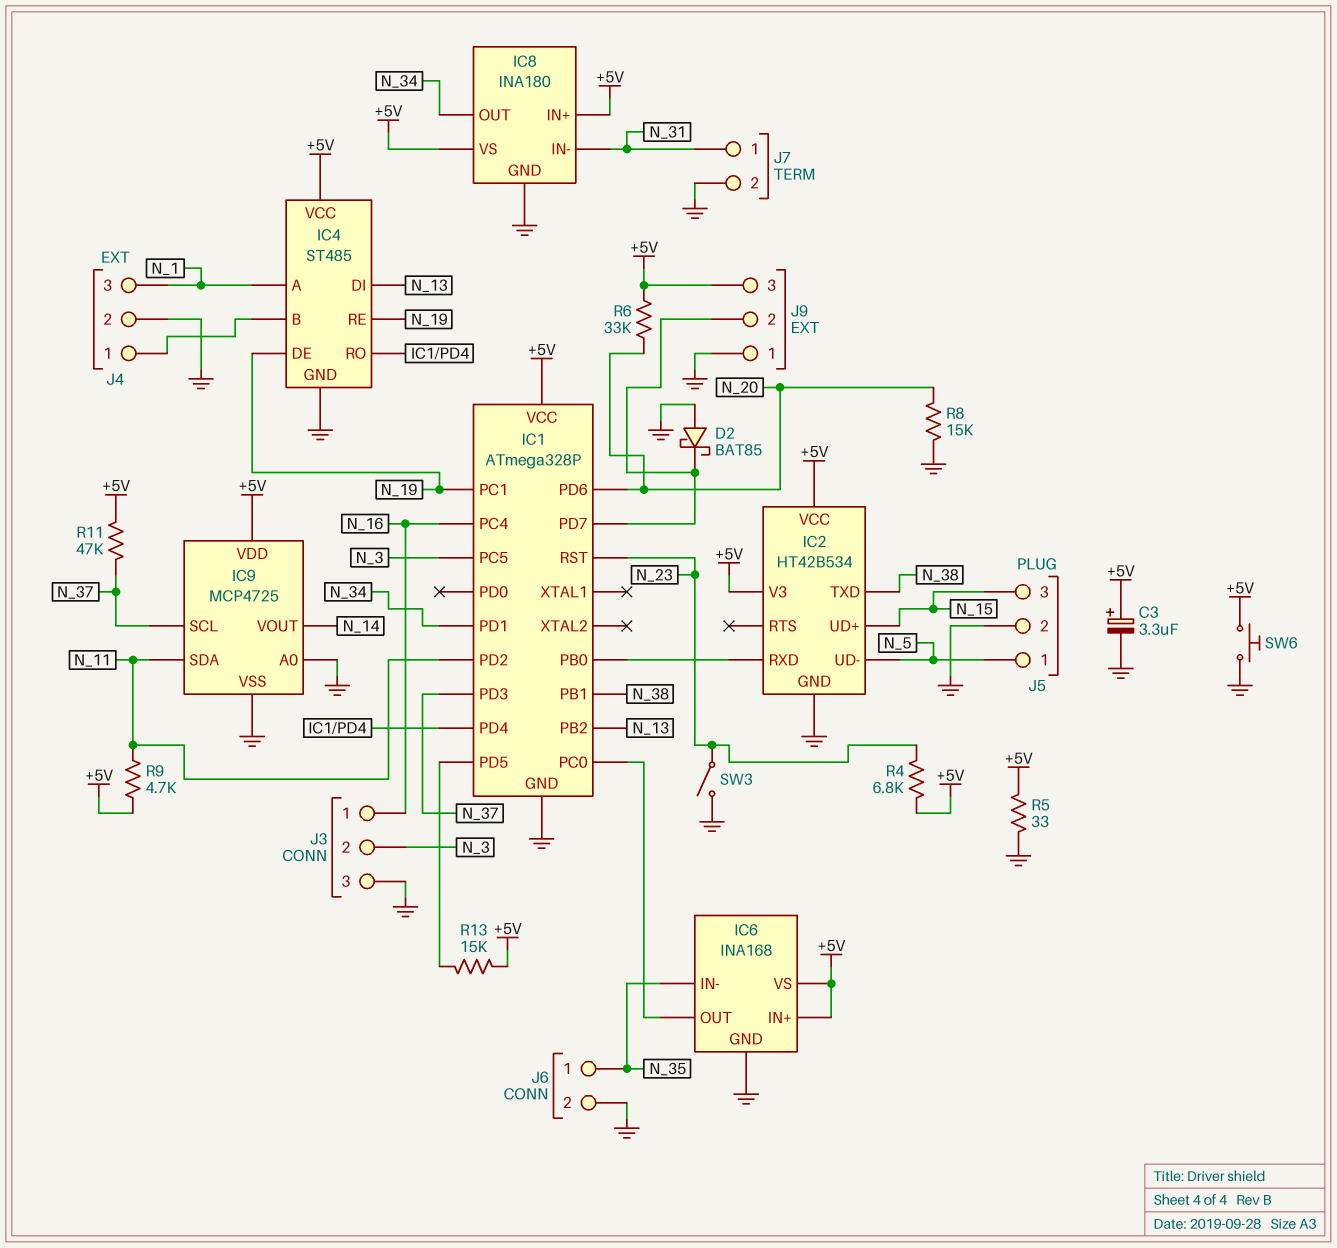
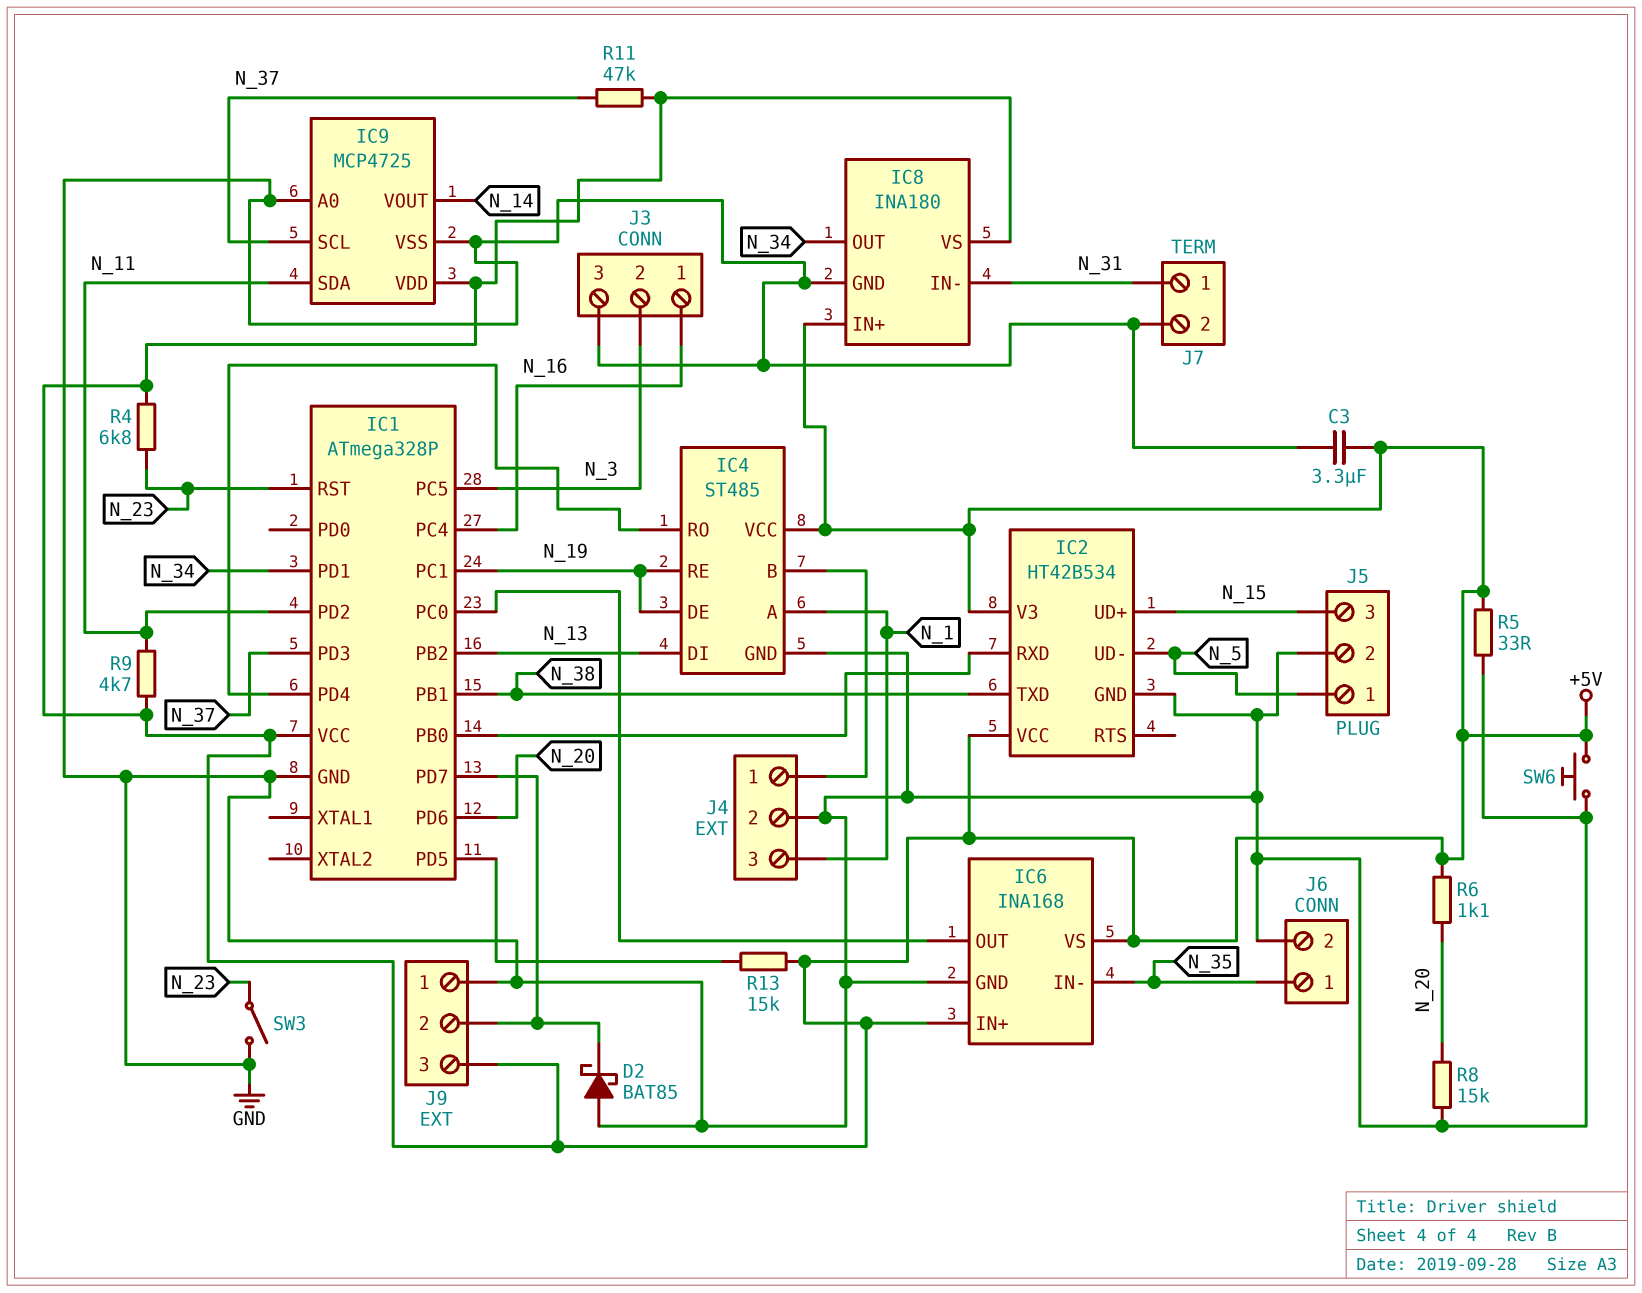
C3: 3.3uF (plus +5V, minus GND) -> 3.3uF (+5V, GND)
R6: 33k (+5V, N_20) -> 1.1k (+5V, N_20)

